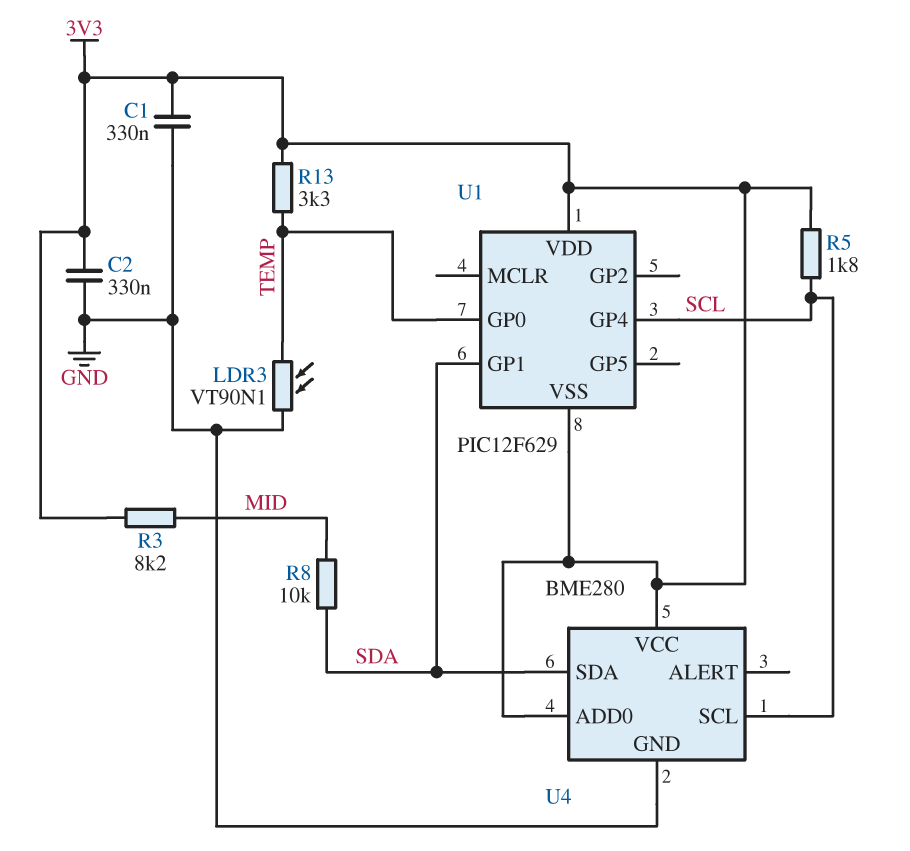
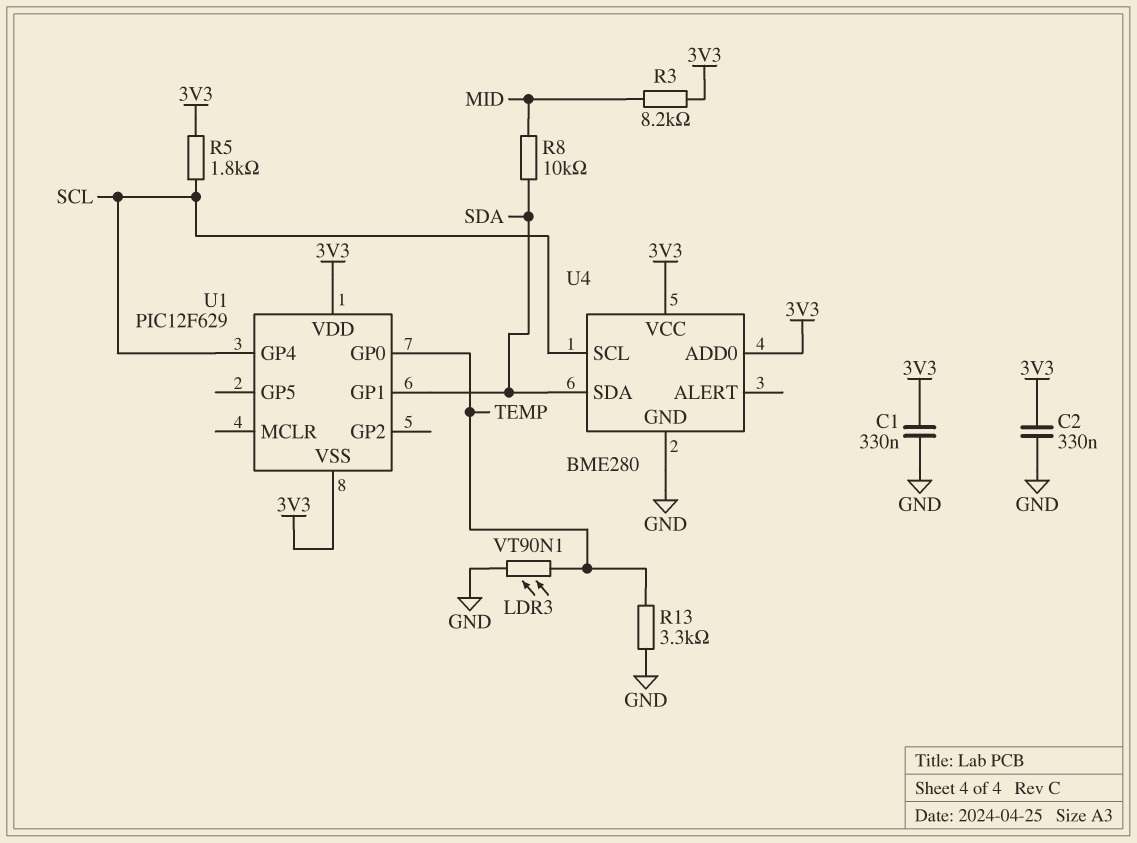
R13: 3.3k (3V3, TEMP) -> 3.3k (GND, TEMP)

